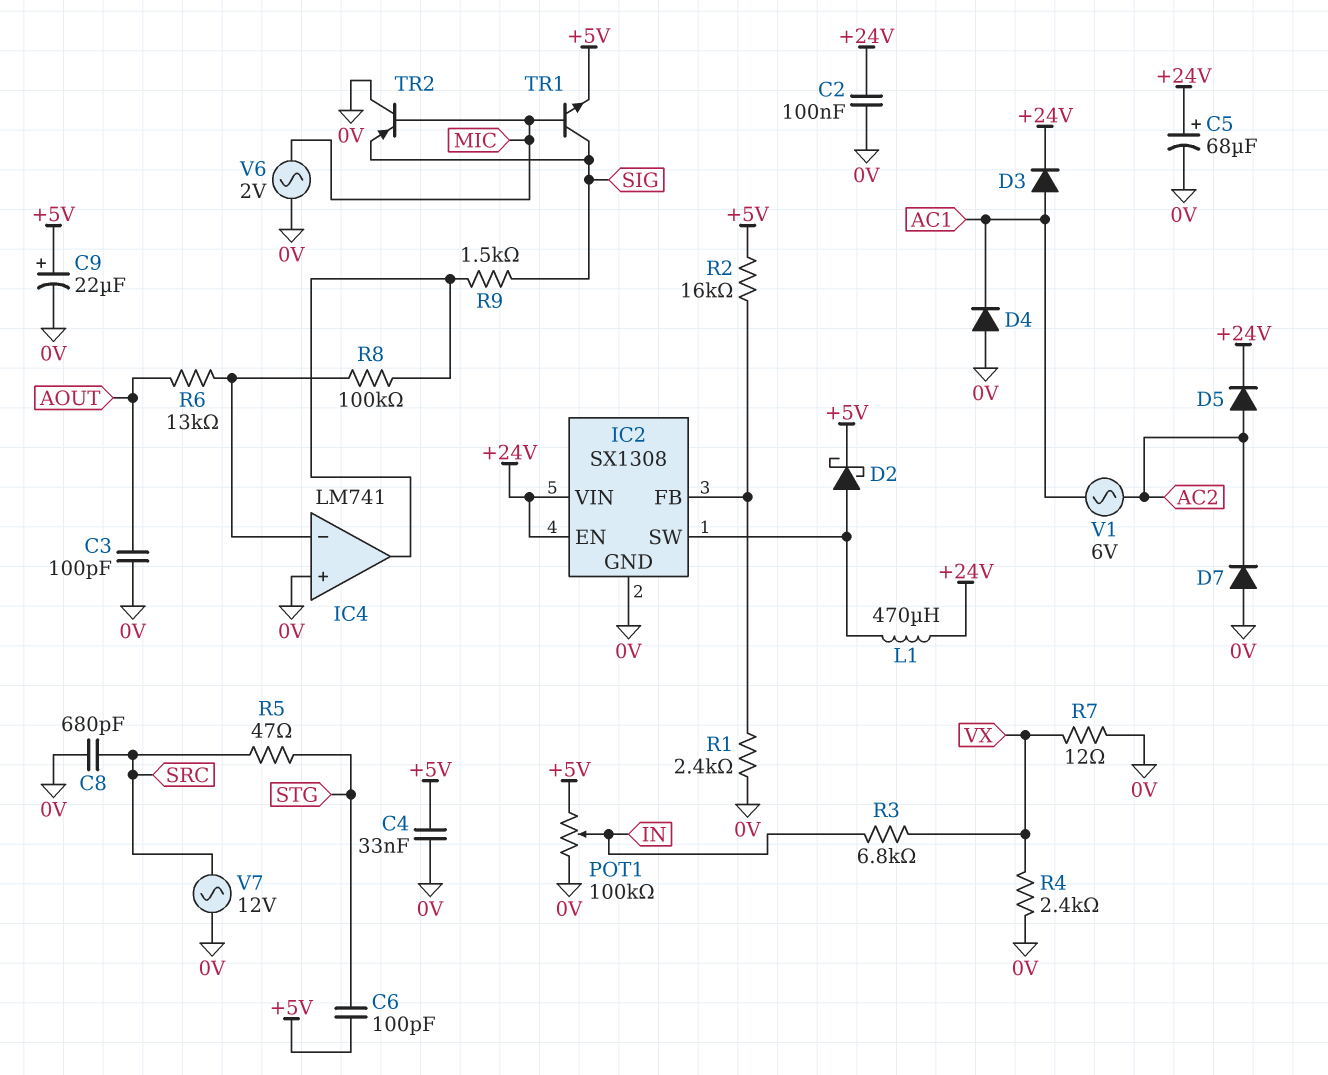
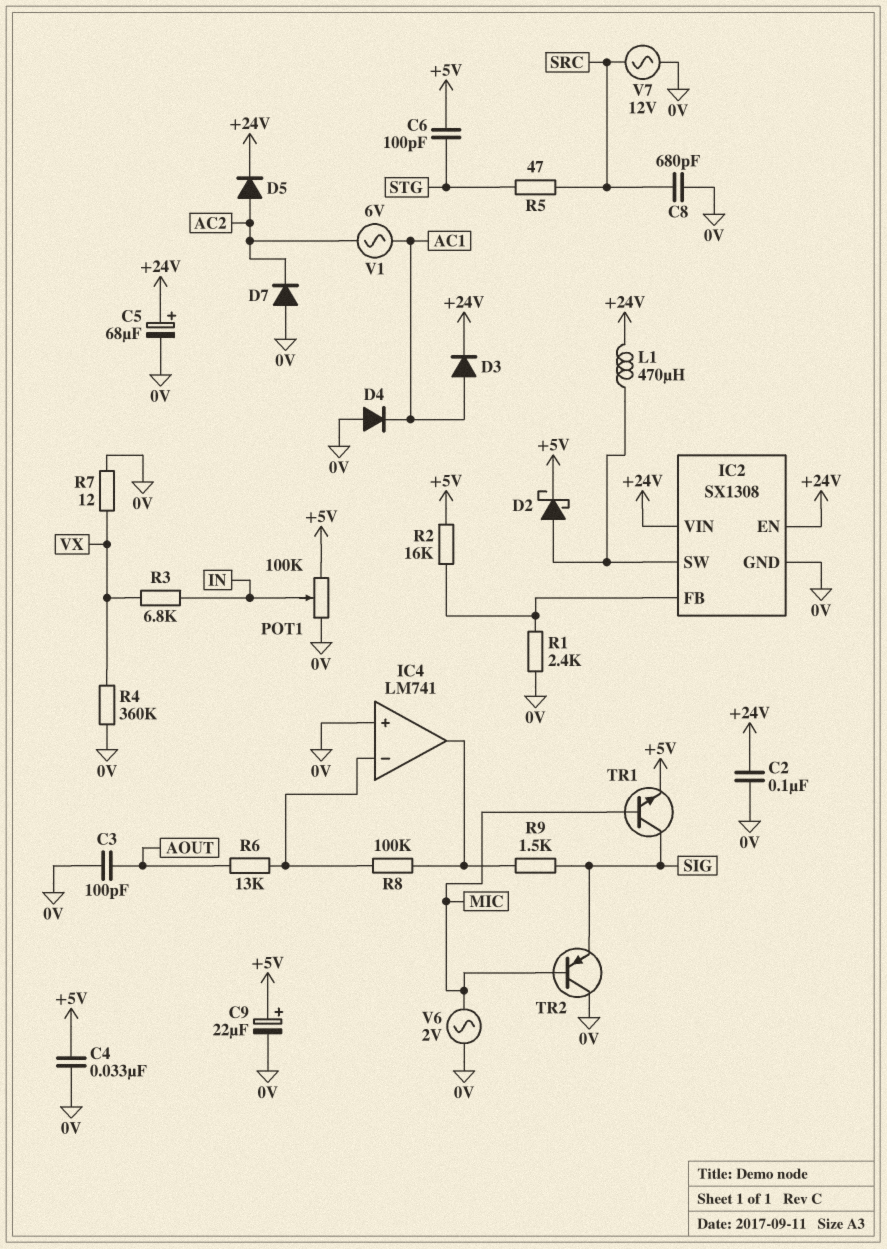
R4: 2.4k (0V, VX) -> 360k (0V, VX)

